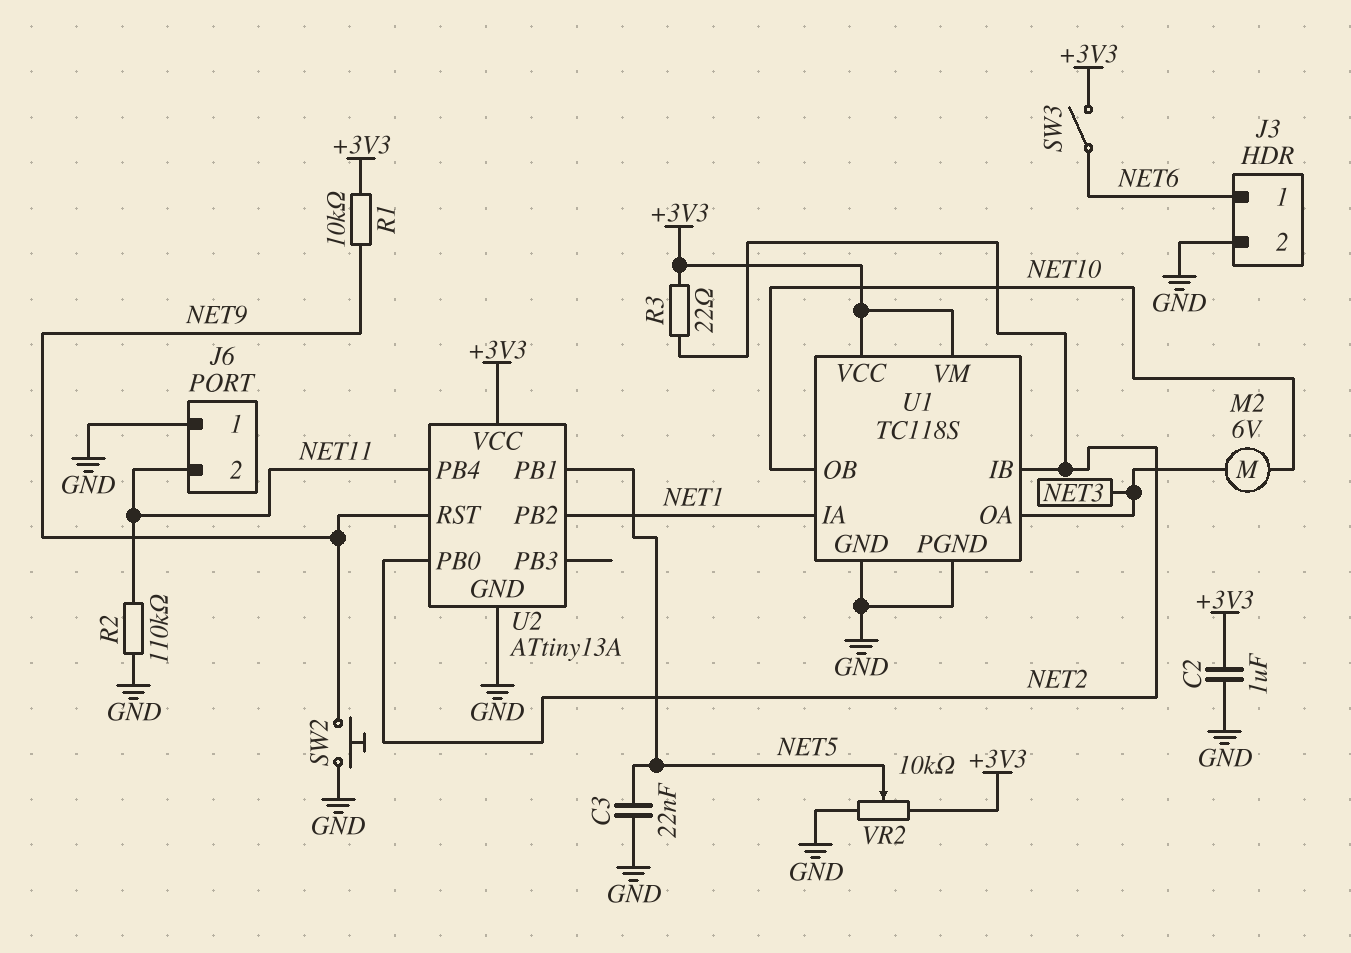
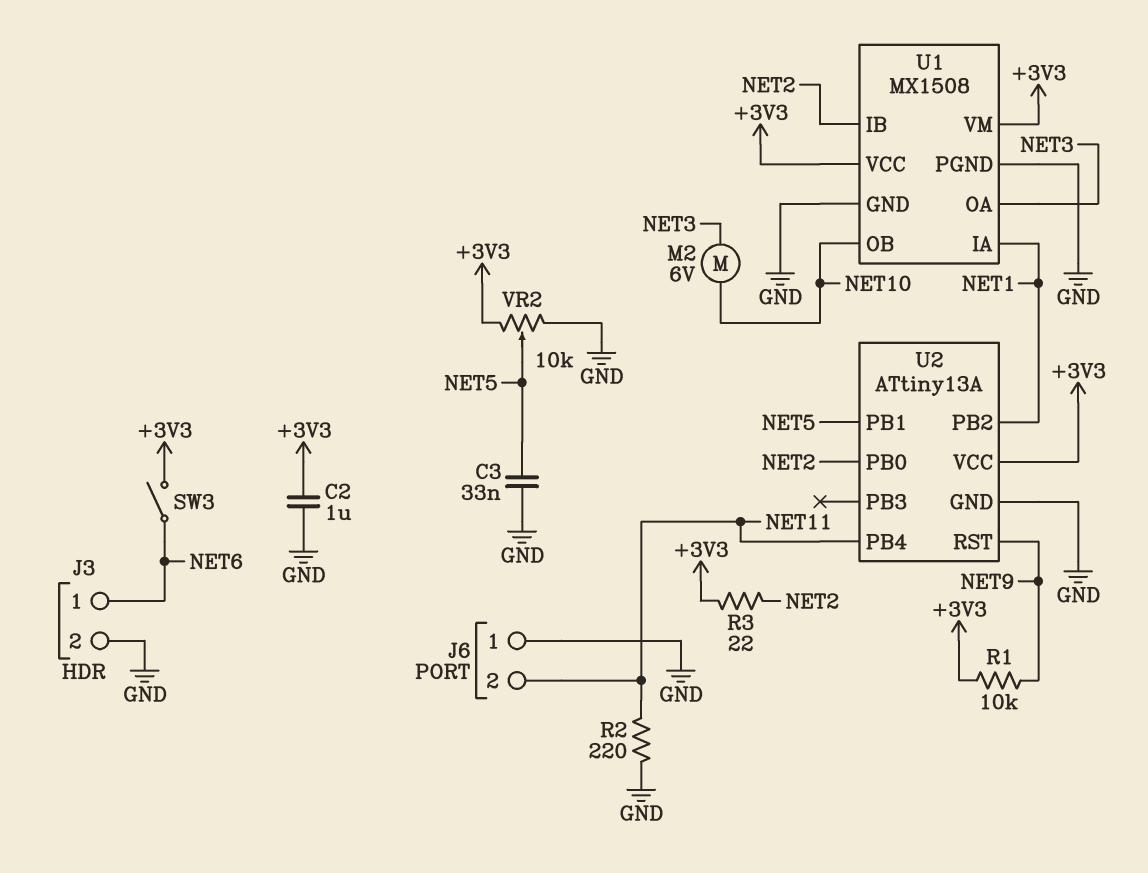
C3: 22nF (GND, NET5) -> 33nF (GND, NET5)
R2: 110k (GND, NET11) -> 220 (GND, NET11)
SW2: button (GND, NET9) -> none
U1: TC118S -> MX1508

